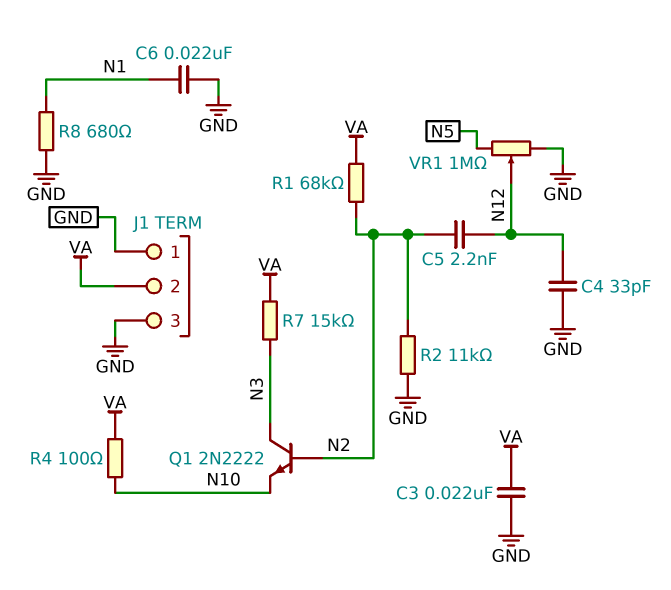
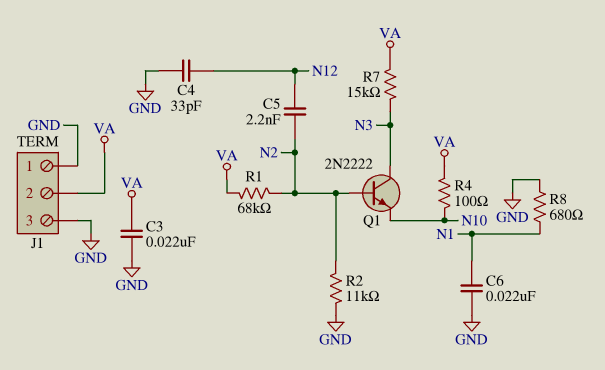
VR1: 1M (GND, N5, wiper N12) -> none

